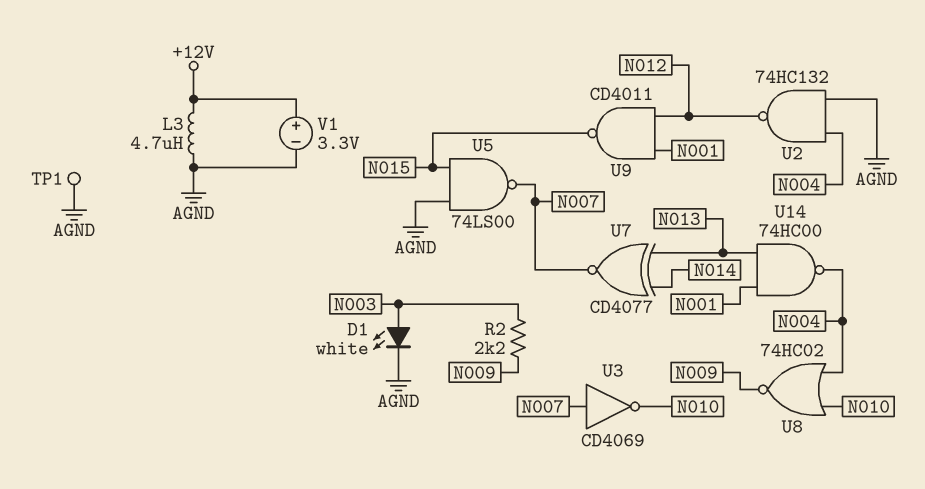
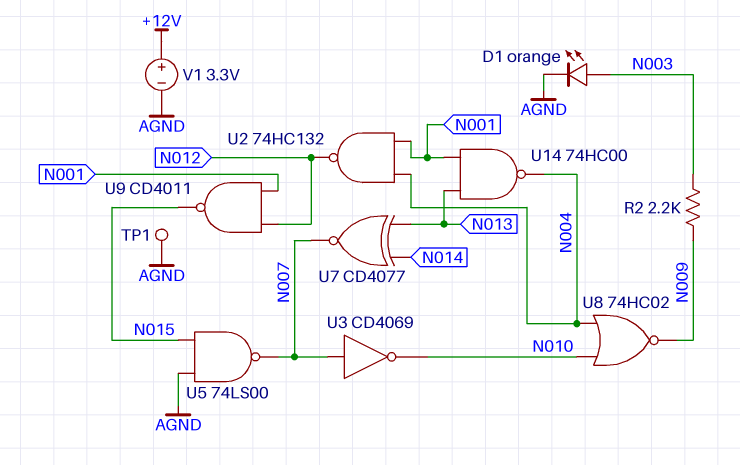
D1: LED white (A N003, K AGND) -> LED orange (A N003, K AGND)
L3: 4.7uH (+12V, AGND) -> none
U2: NAND 74HC132 (in AGND, in N004, out N012) -> NAND 74HC132 (in N001, in N004, out N012)

